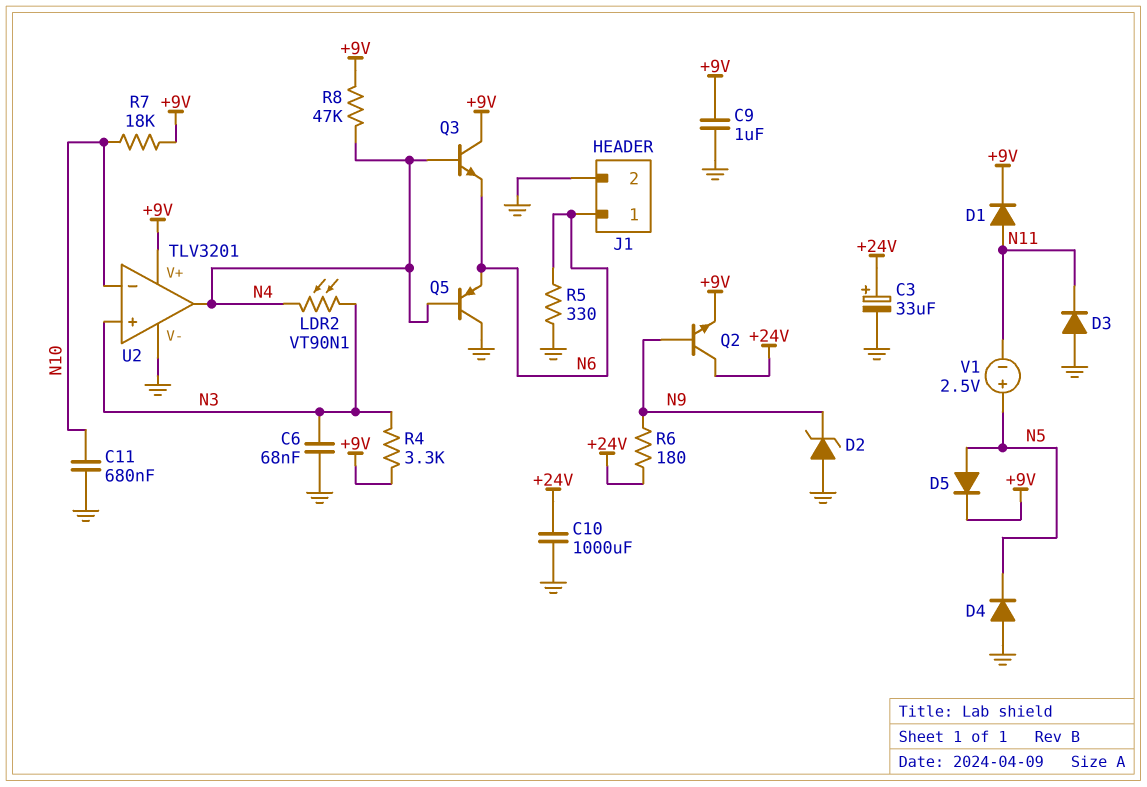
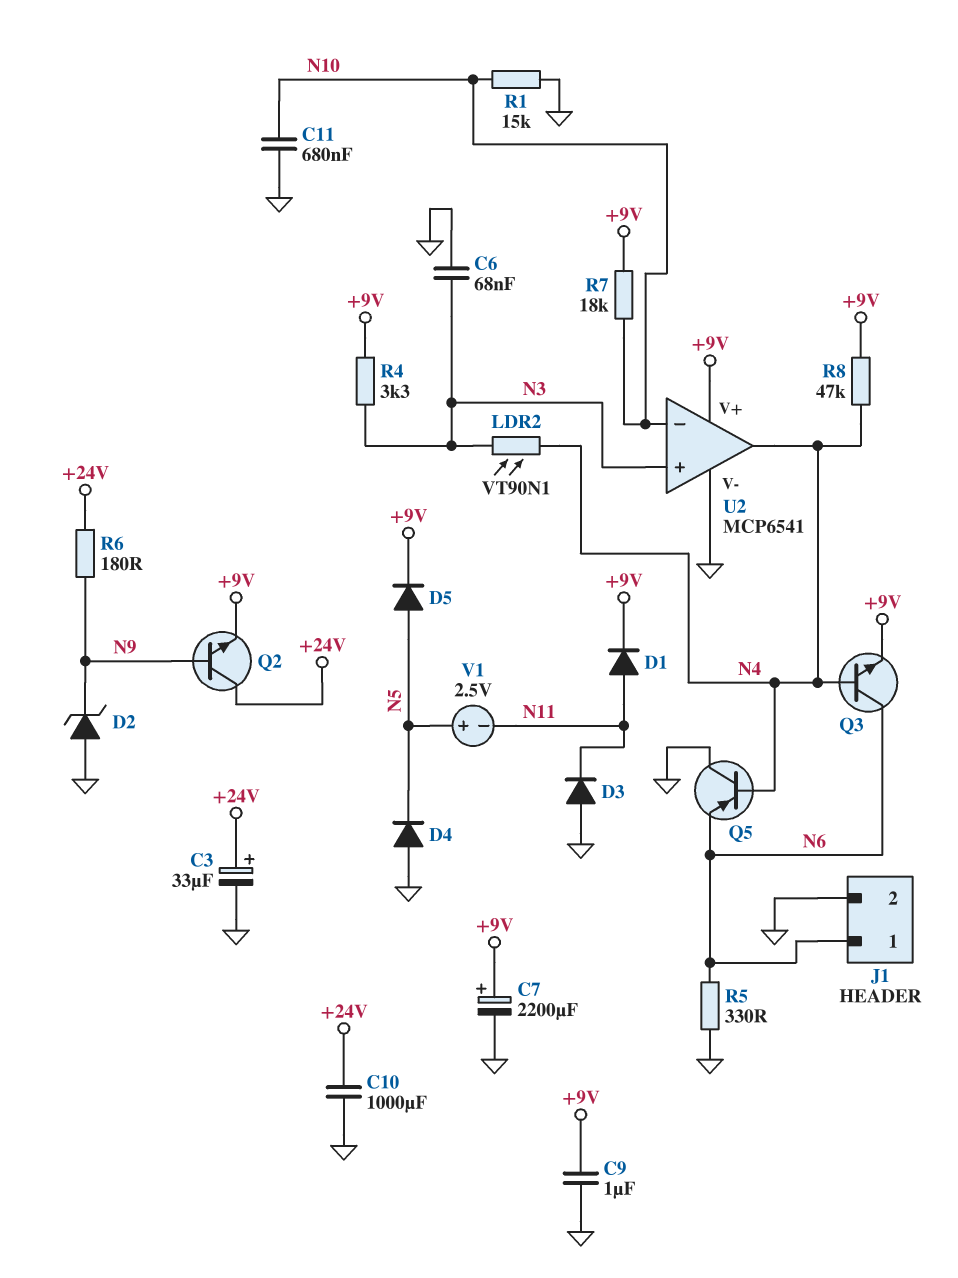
C7: none -> 2200uF (plus +9V, minus GND)
Q3: NPN (B N4, C +9V, E N6) -> NPN (B N4, C N6, E +9V)
R1: none -> 15k (GND, N10)
U2: TLV3201 -> MCP6541

